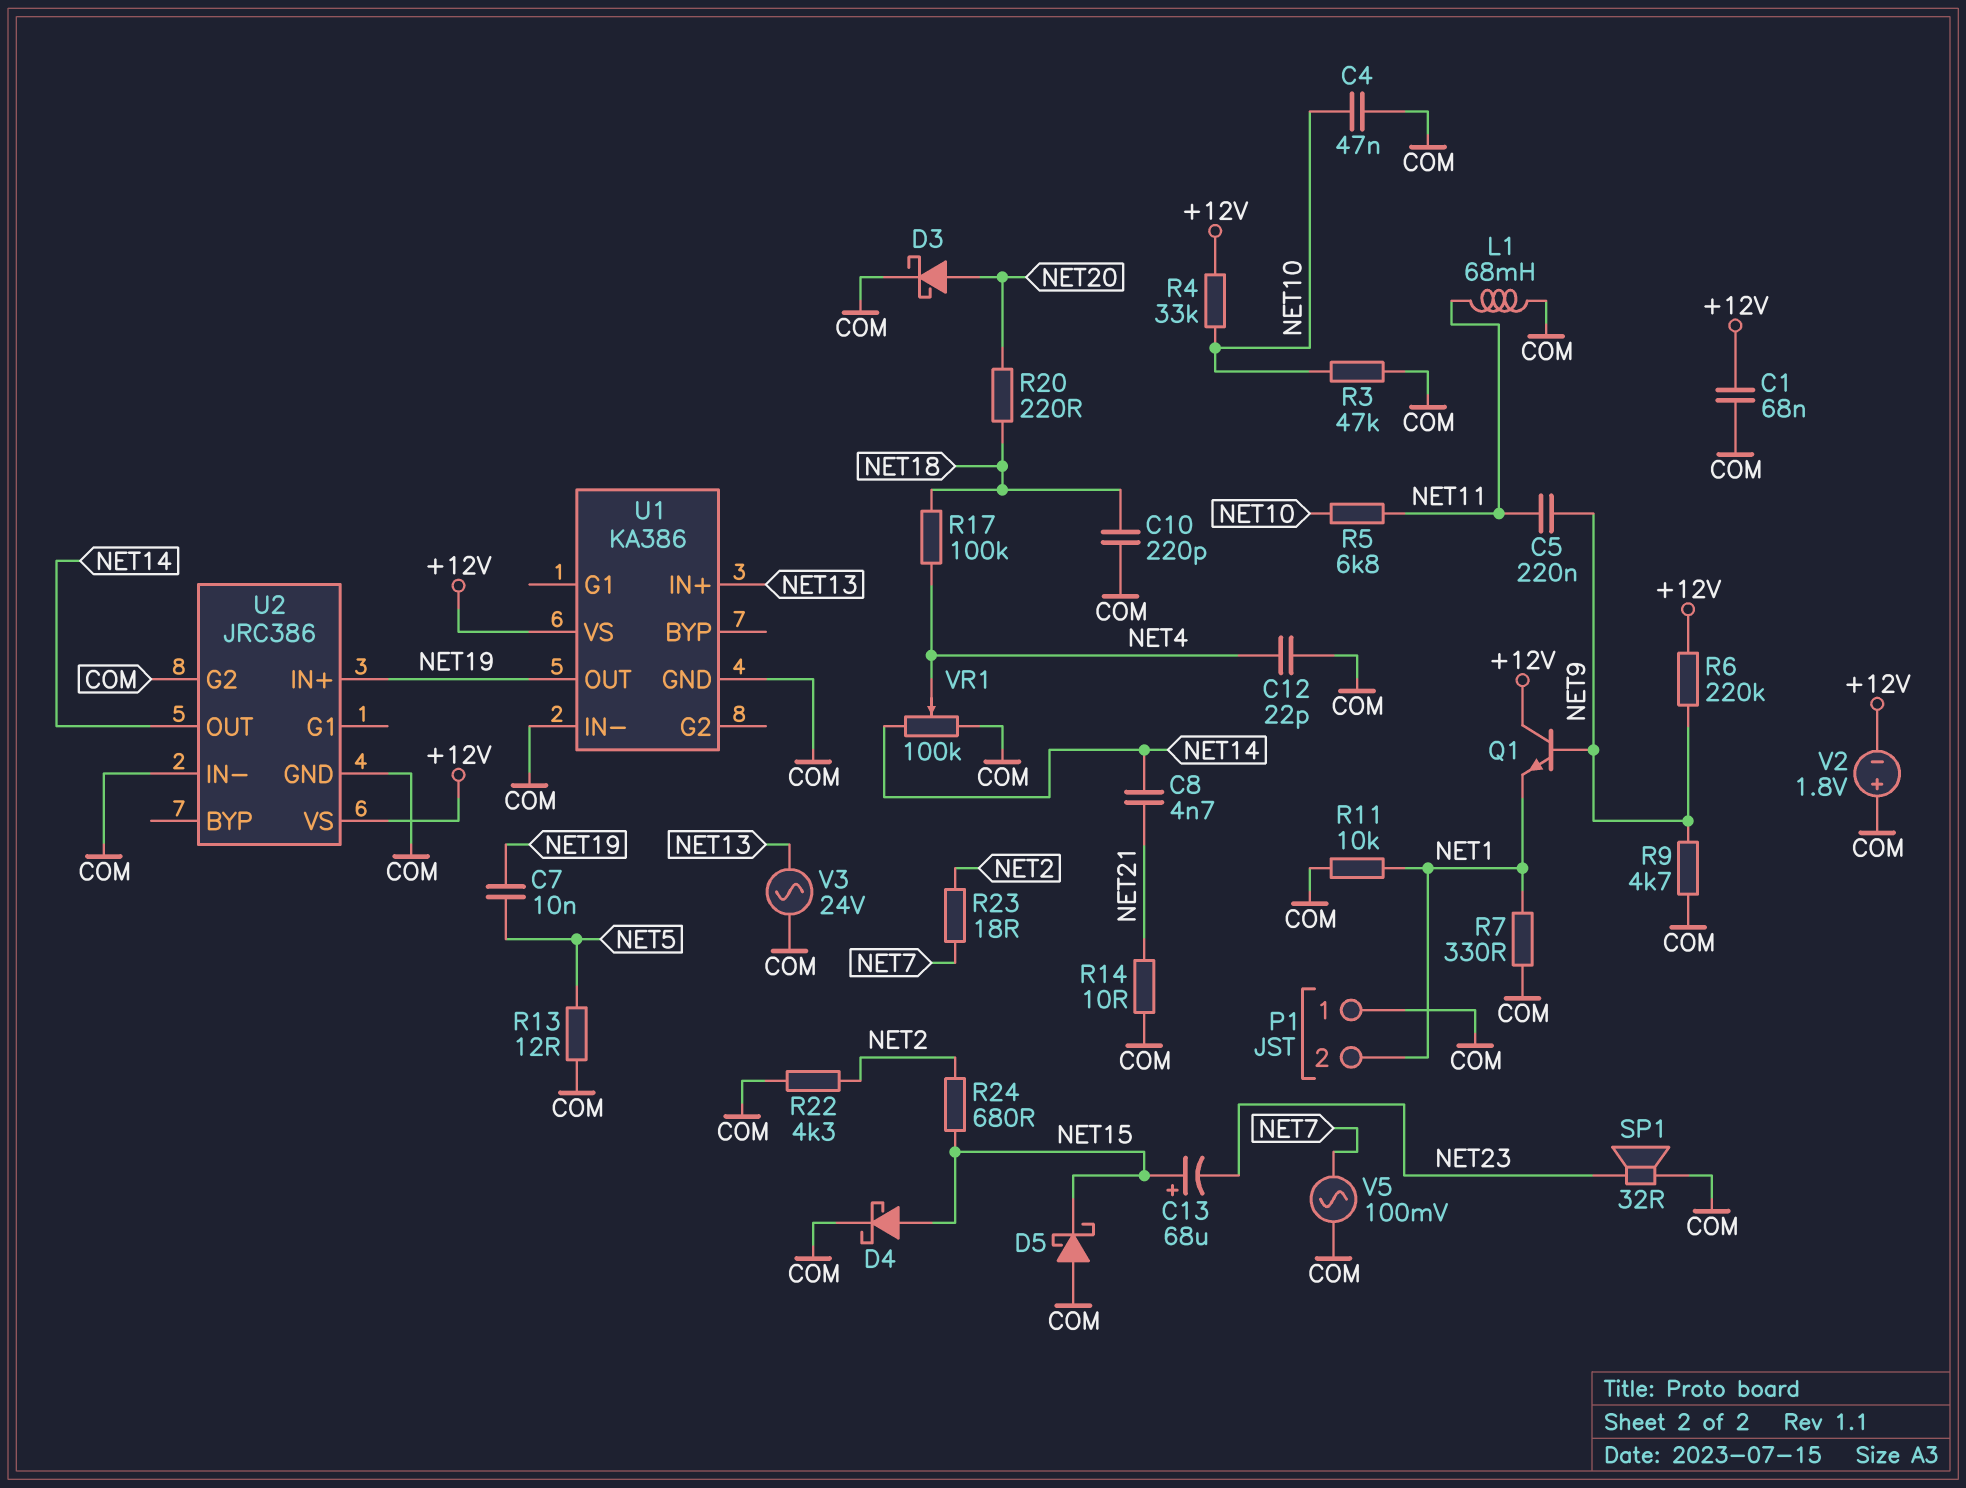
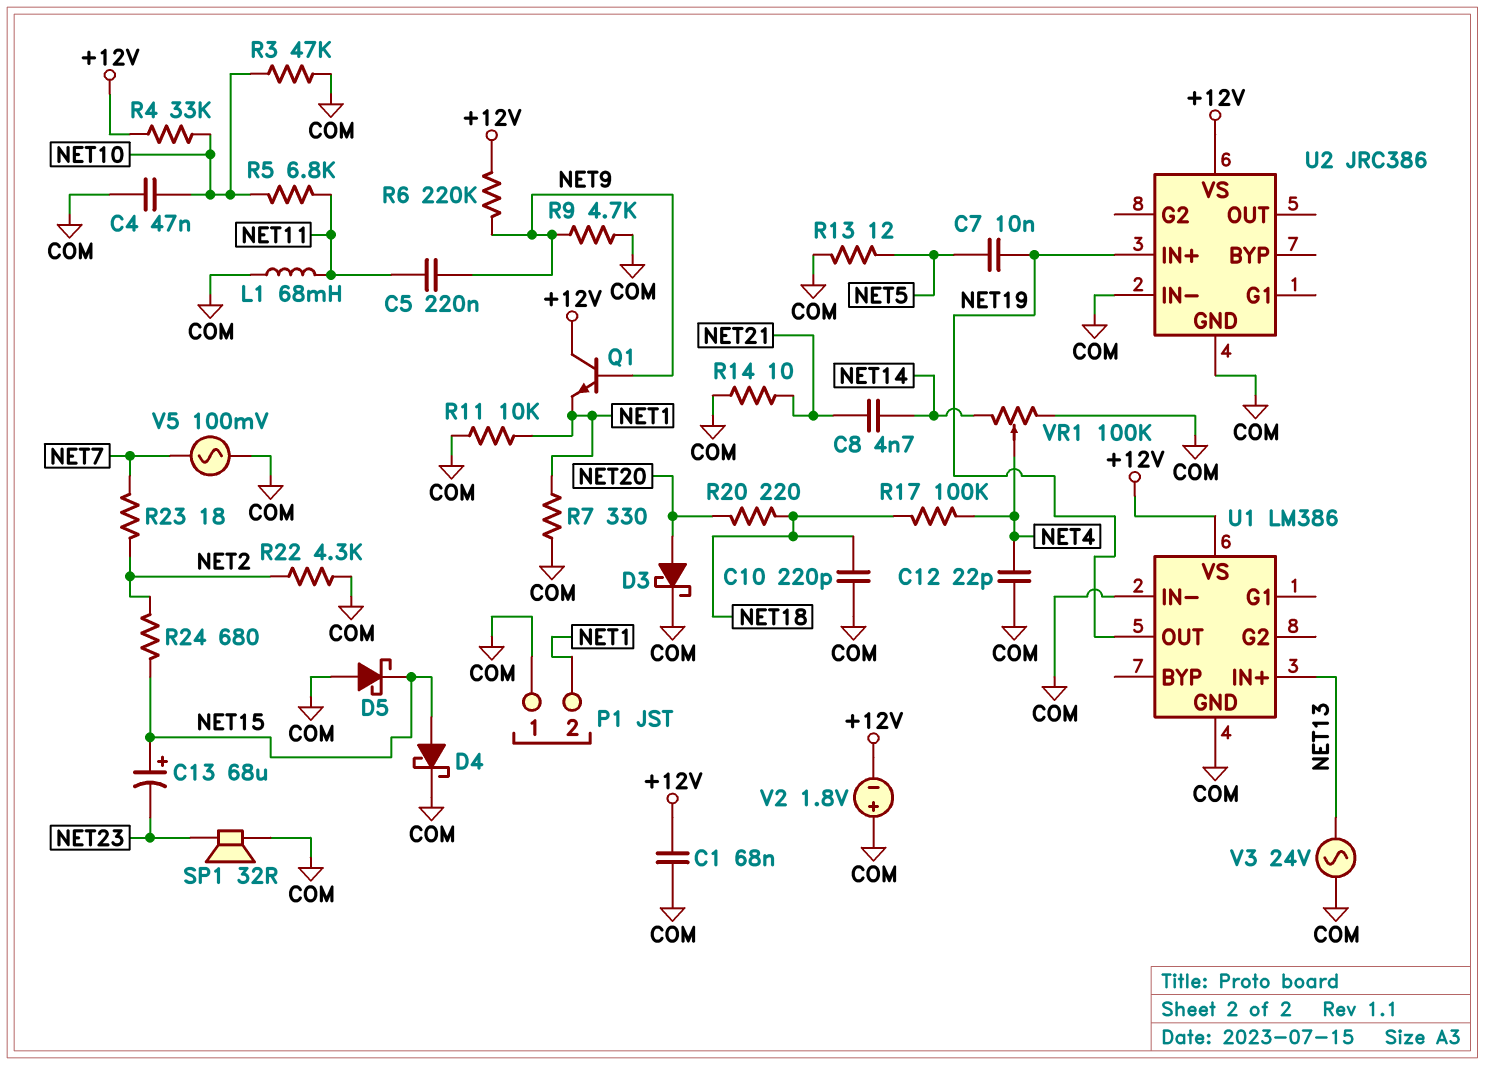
U1: KA386 -> LM386
U2 pin G2: COM -> none
U2 pin OUT: NET14 -> none

